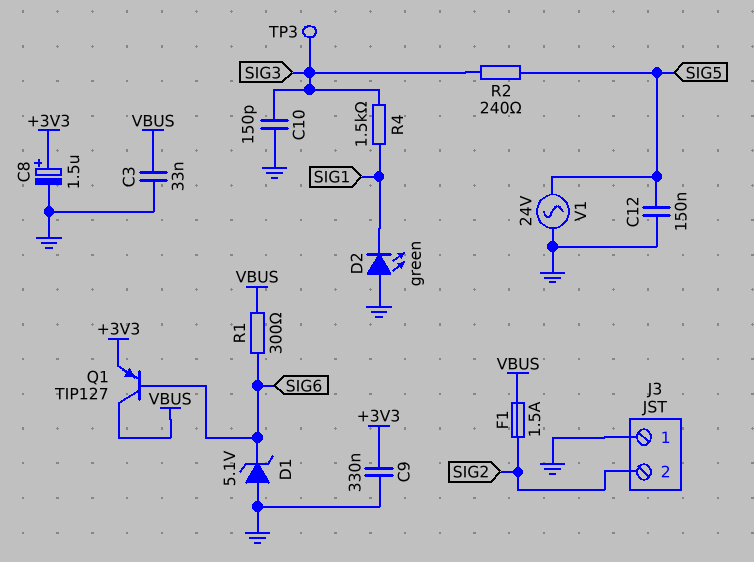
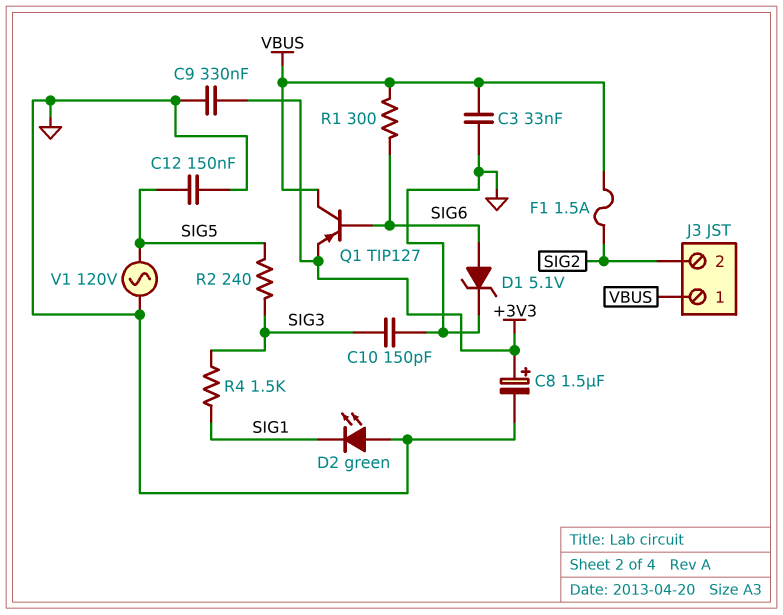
D1: zener 5.1V (A GND, K SIG6) -> zener 5.1V (A SIG6, K GND)
J3 pin 1: GND -> VBUS
TP3: test point (SIG3) -> none
V1: AC 24V (GND, SIG5) -> AC 120V (GND, SIG5)

